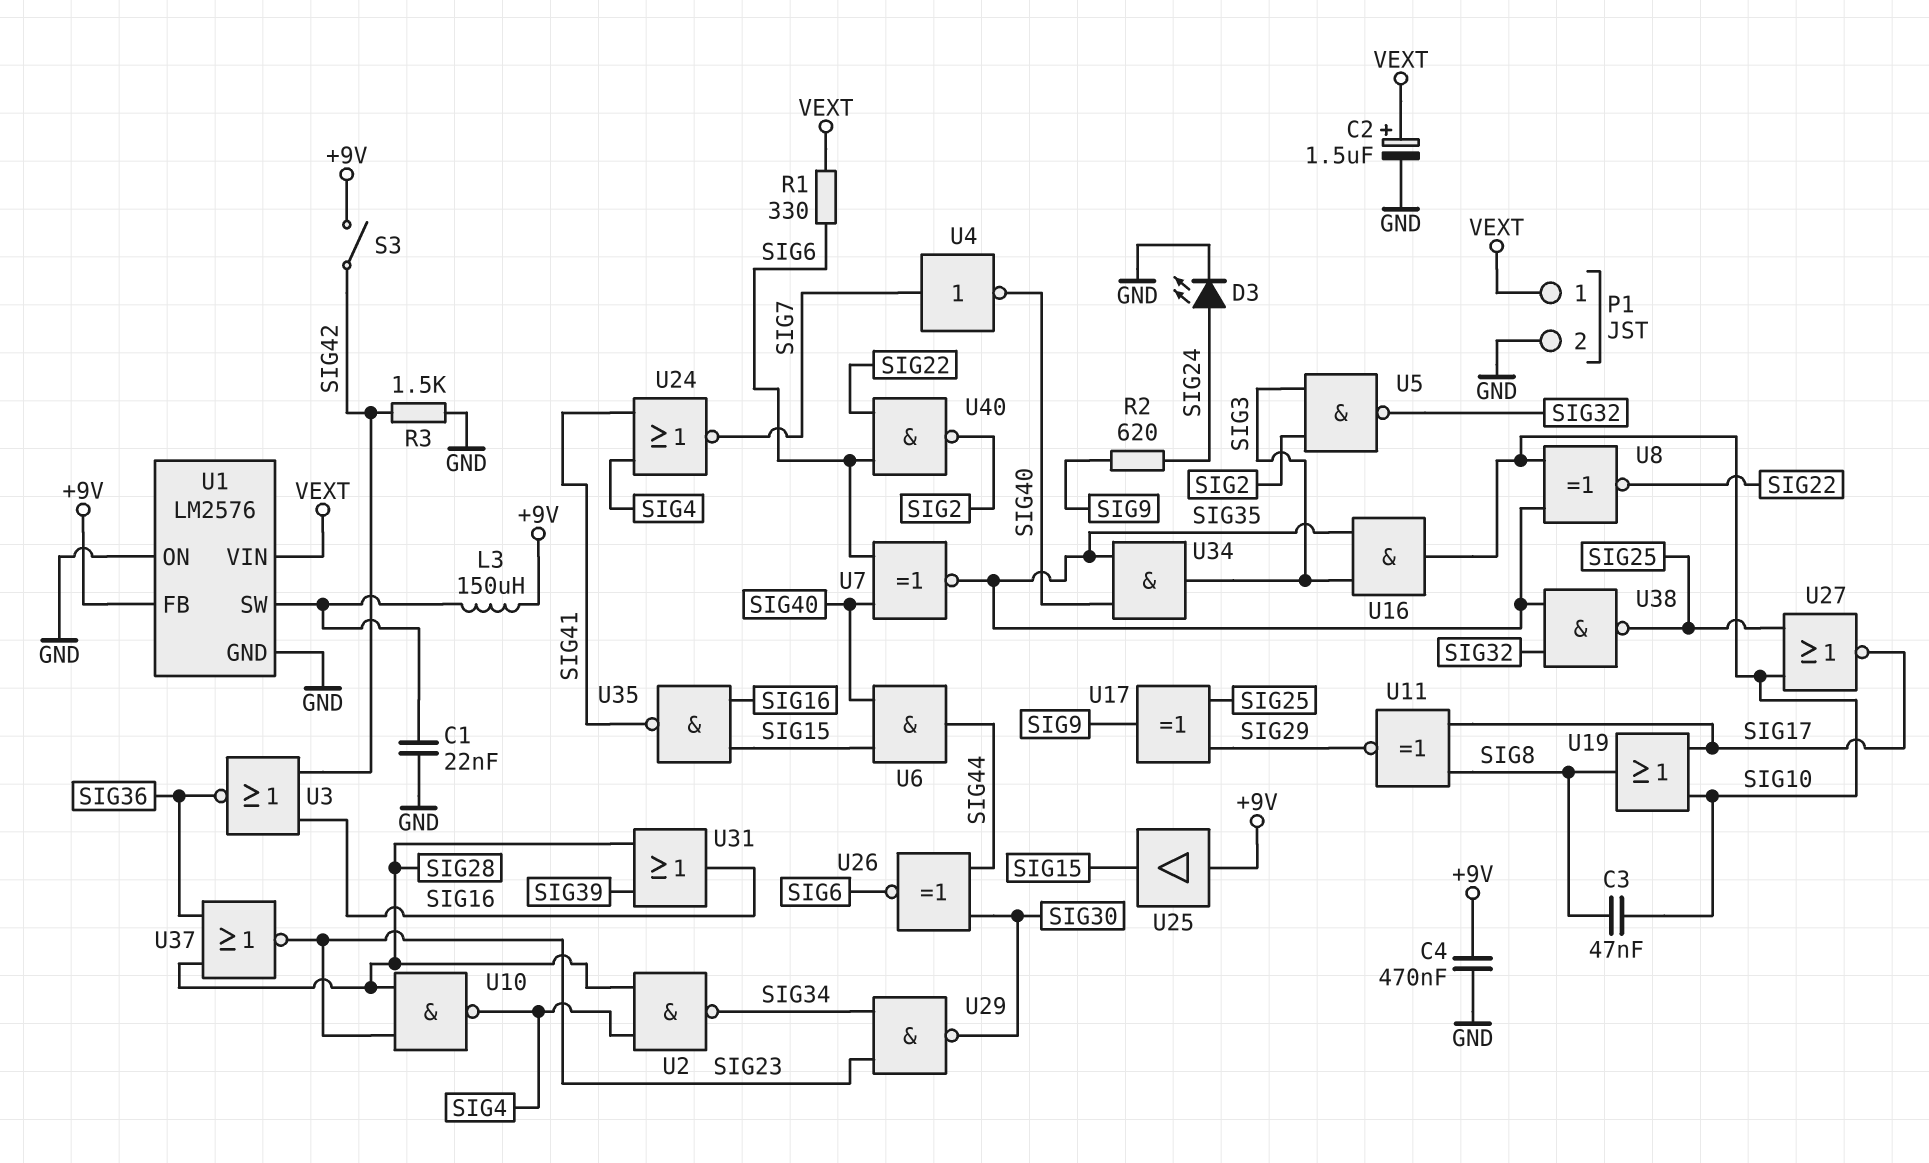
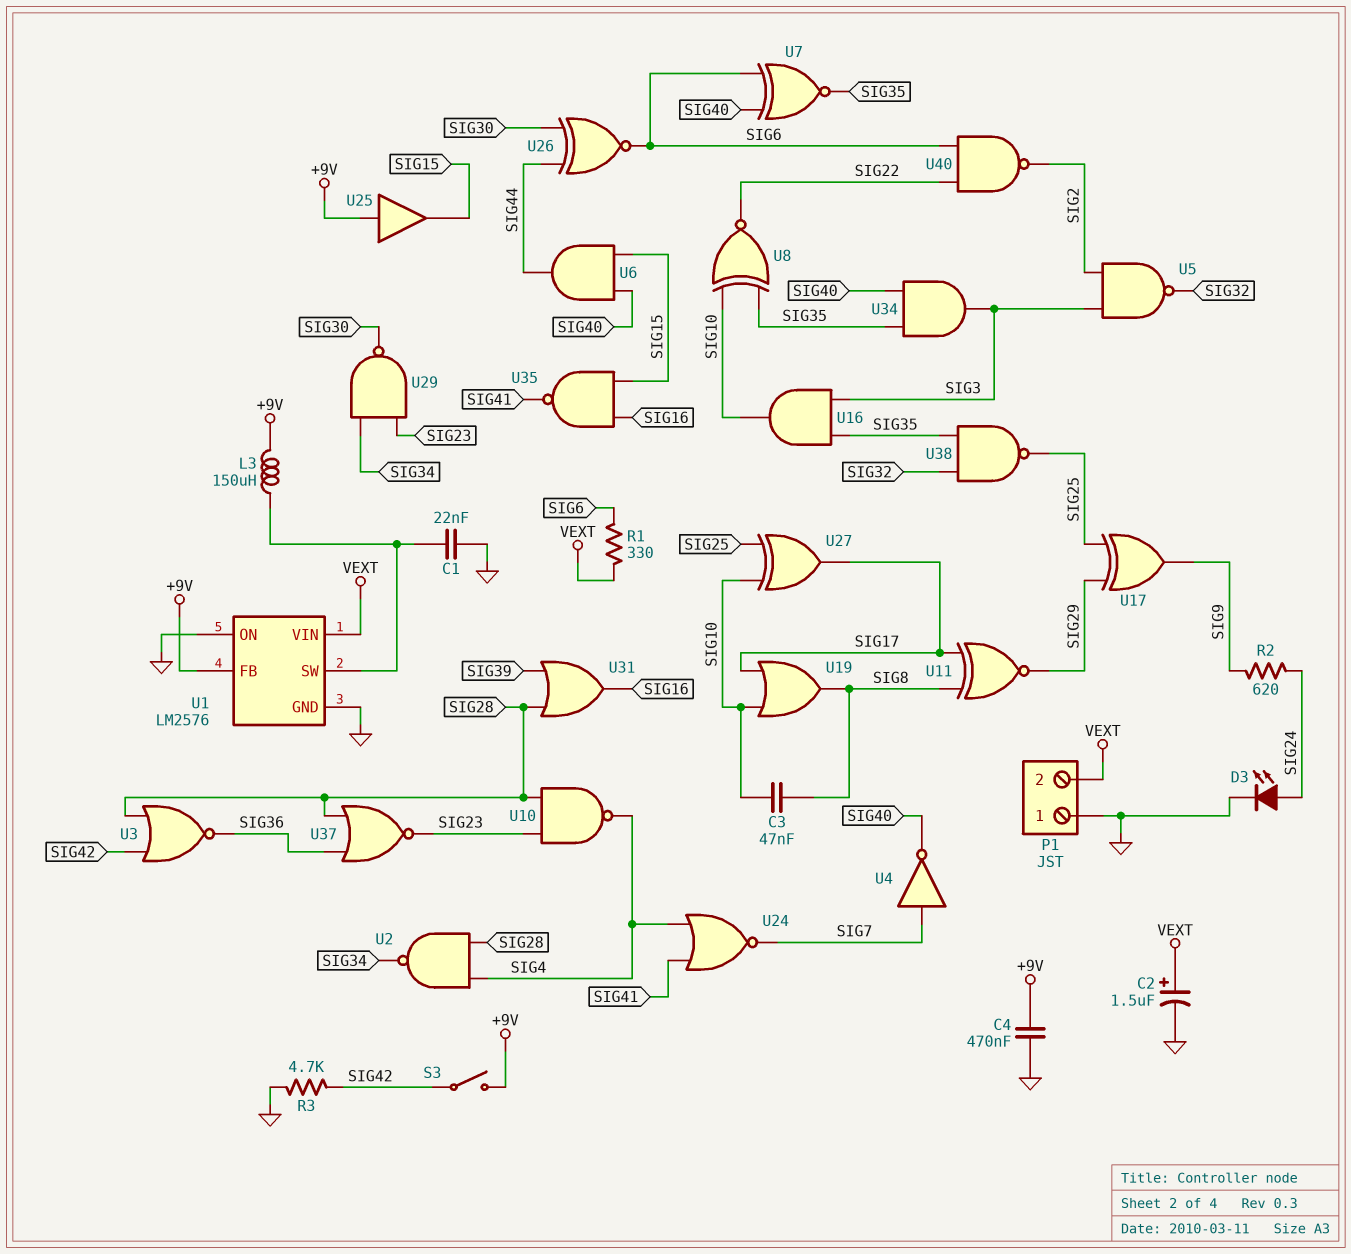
P1 pin 1: VEXT -> GND
P1 pin 2: GND -> VEXT
R3: 1.5k (GND, SIG42) -> 4.7k (GND, SIG42)
U3: NOR (in SIG16, in SIG42, out SIG36) -> NOR (in SIG28, in SIG42, out SIG36)
U27: NOR (in SIG10, in SIG25, out SIG17) -> XOR (in SIG10, in SIG25, out SIG17)

